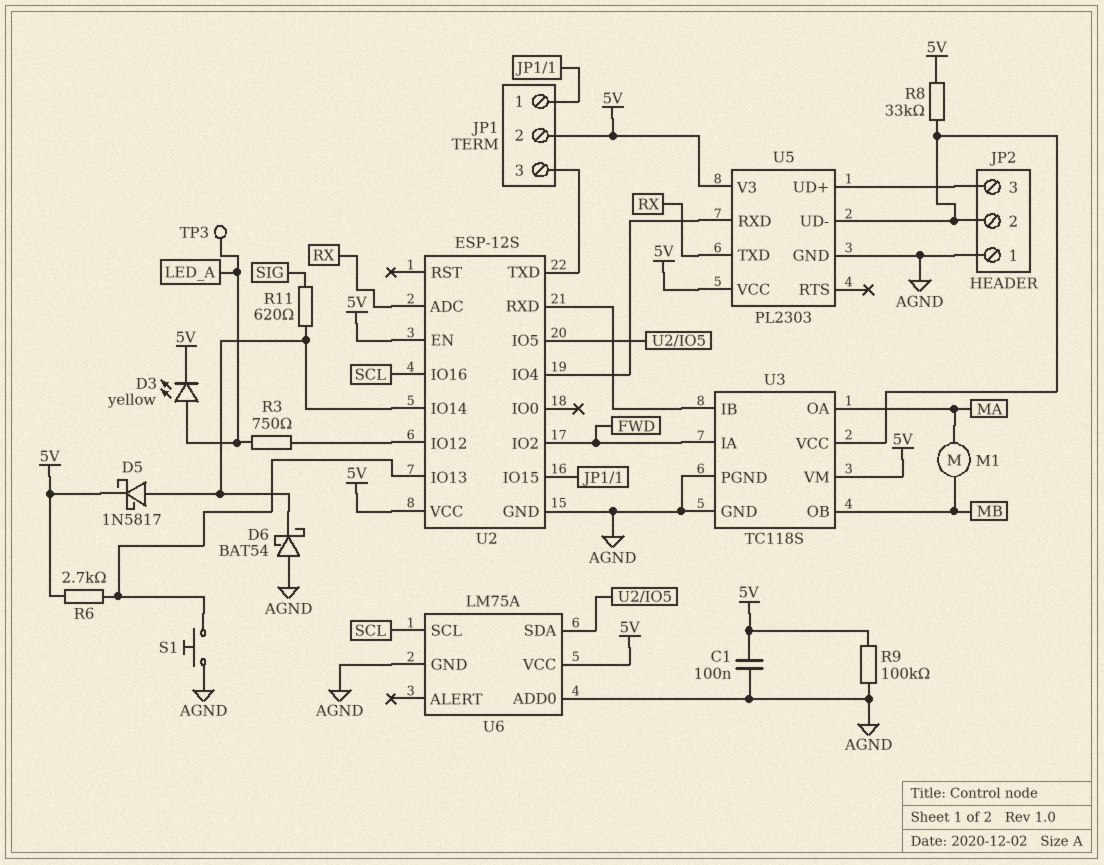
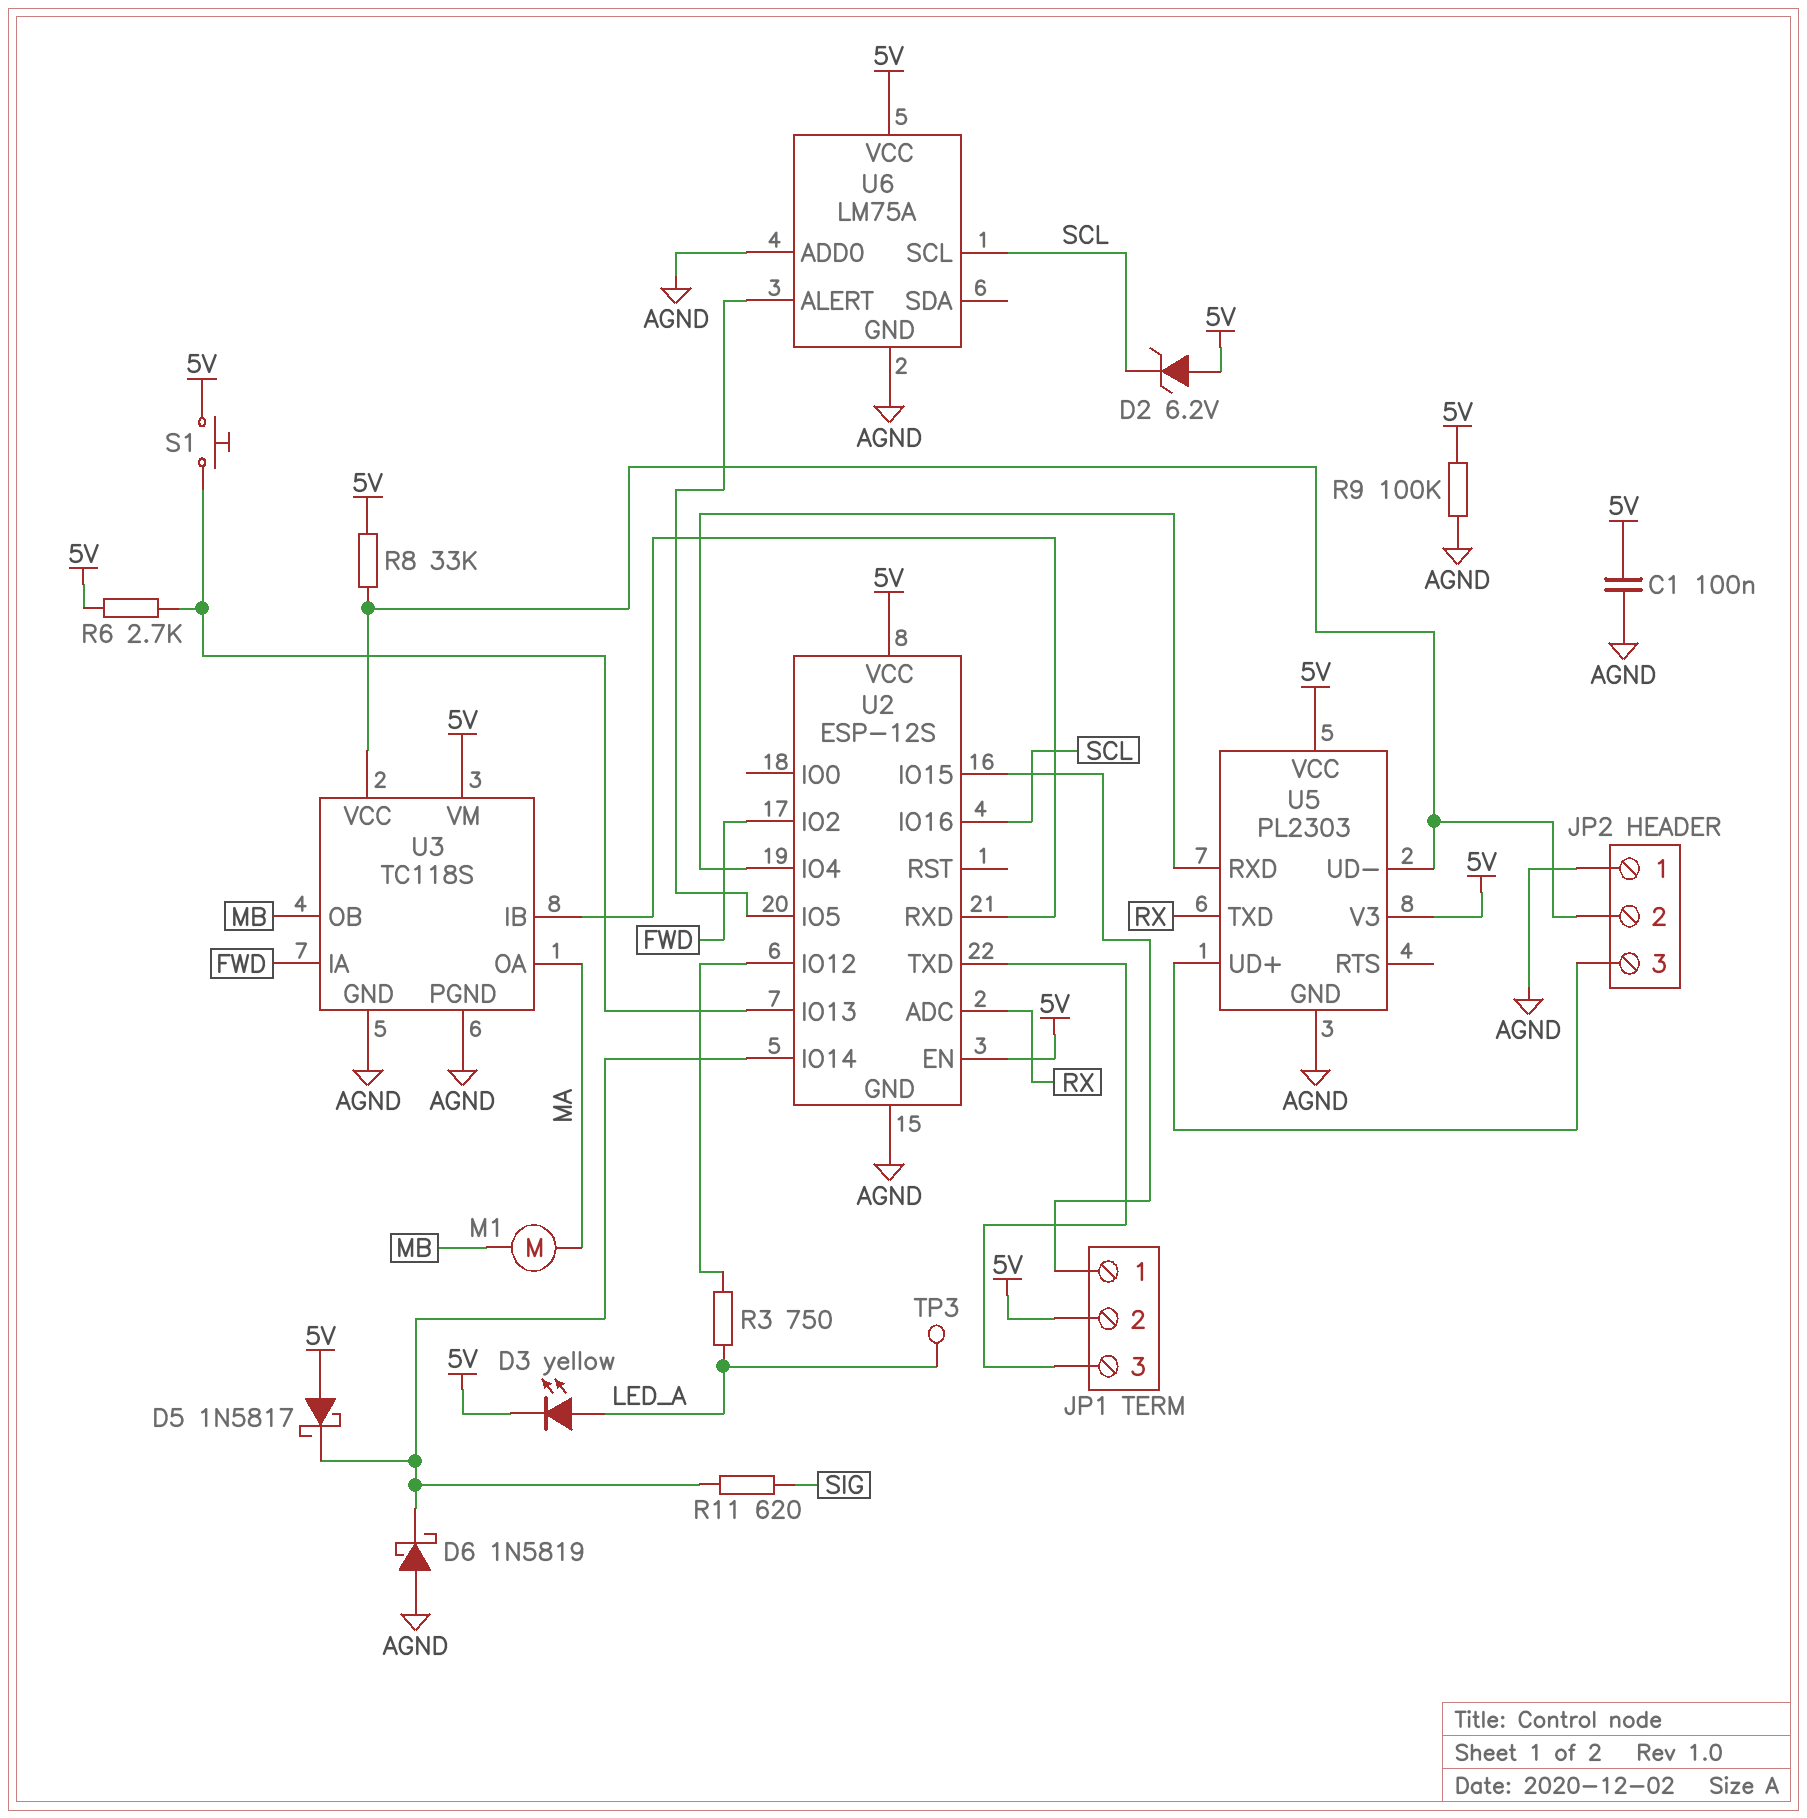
D2: none -> zener 6.2V (A 5V, K SCL)
D5: schottky 1N5817 (A U2/IO14, K 5V) -> schottky 1N5817 (A 5V, K U2/IO14)
D6: schottky BAT54 (A AGND, K U2/IO14) -> schottky 1N5819 (A AGND, K U2/IO14)
S1: button (AGND, U2/IO13) -> button (5V, U2/IO13)
U6 pin ALERT: none -> U2/IO5
U6 pin SDA: U2/IO5 -> none

